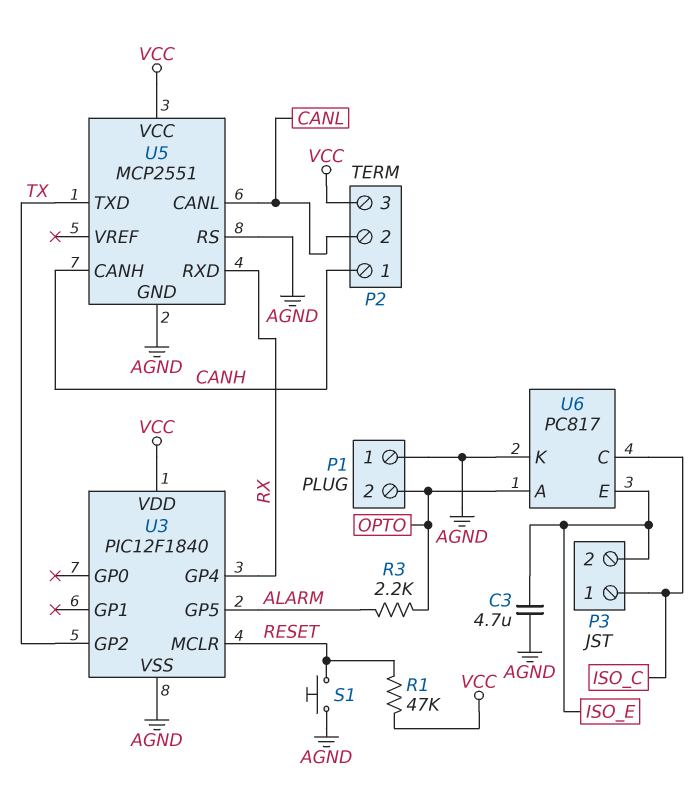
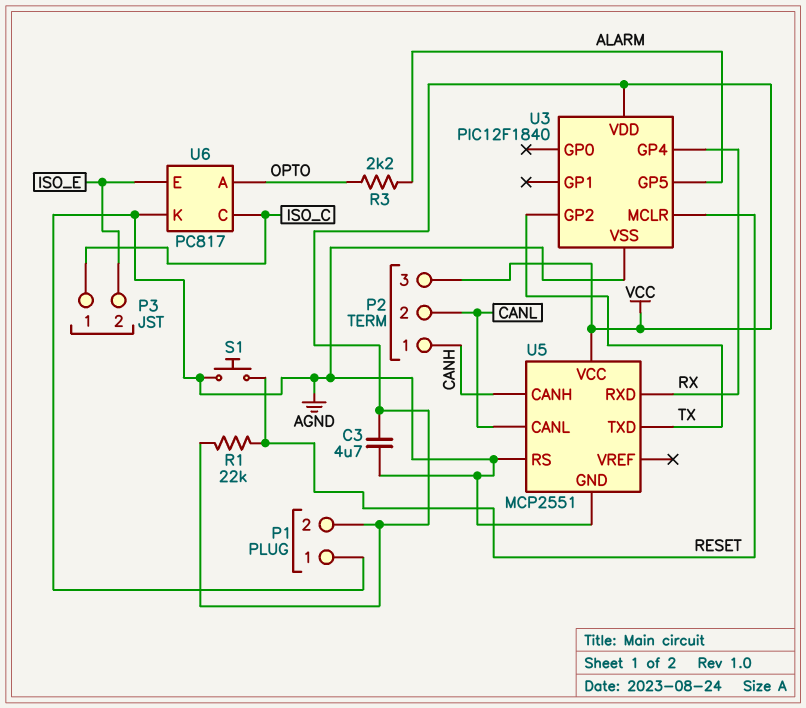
C3: 4.7uF (AGND, ISO_E) -> 4.7uF (AGND, VCC)
P1 pin 2: OPTO -> VCC
R1: 47k (RESET, VCC) -> 22k (RESET, VCC)

